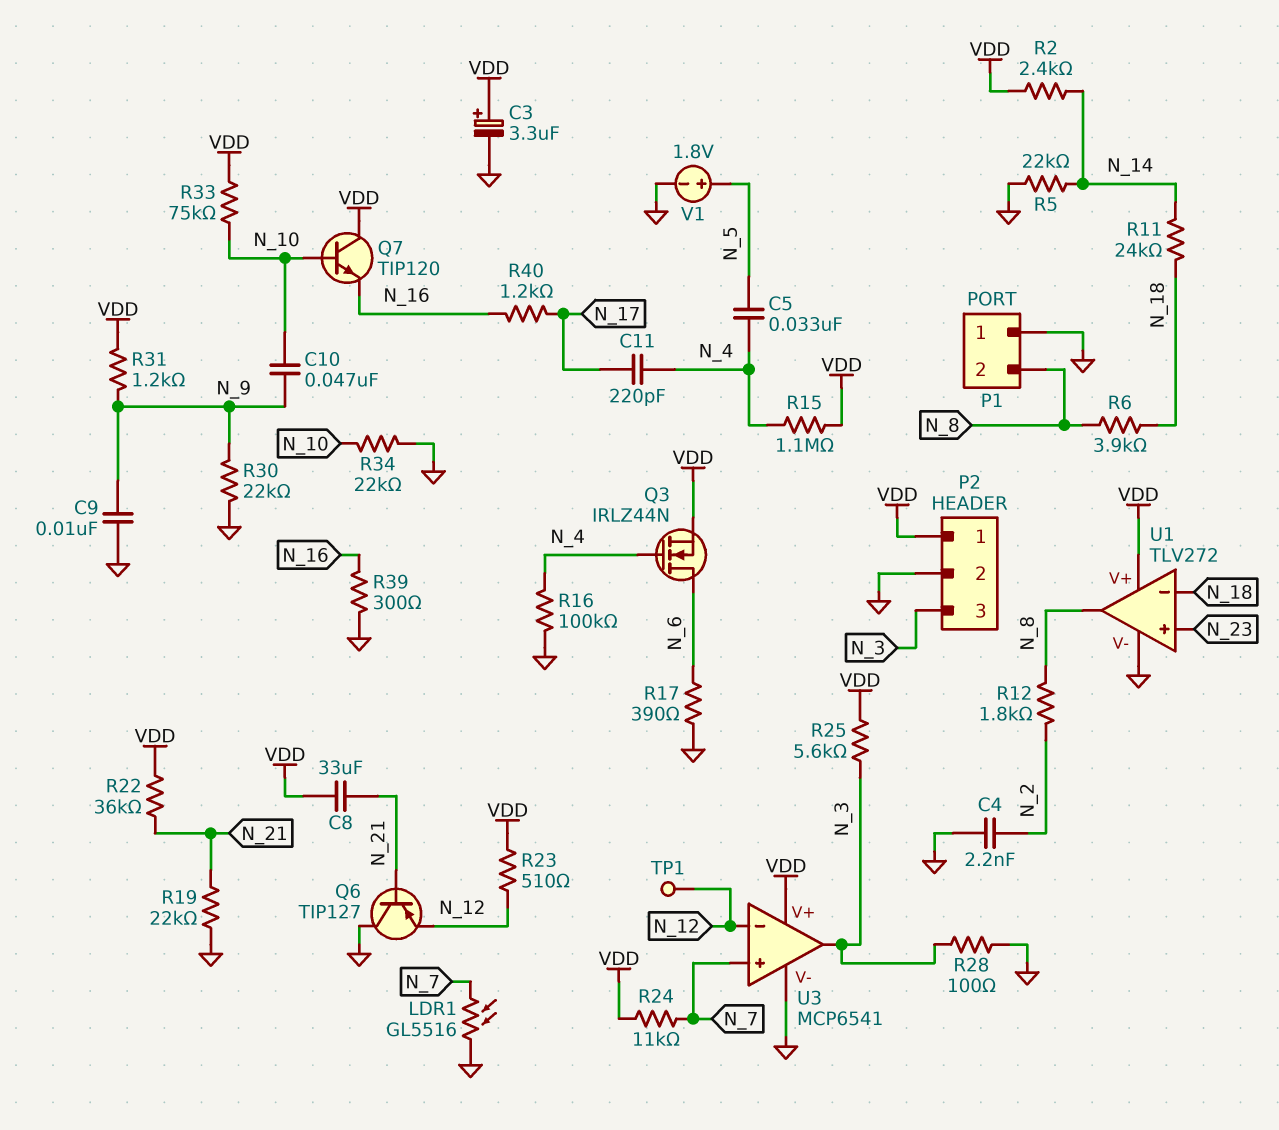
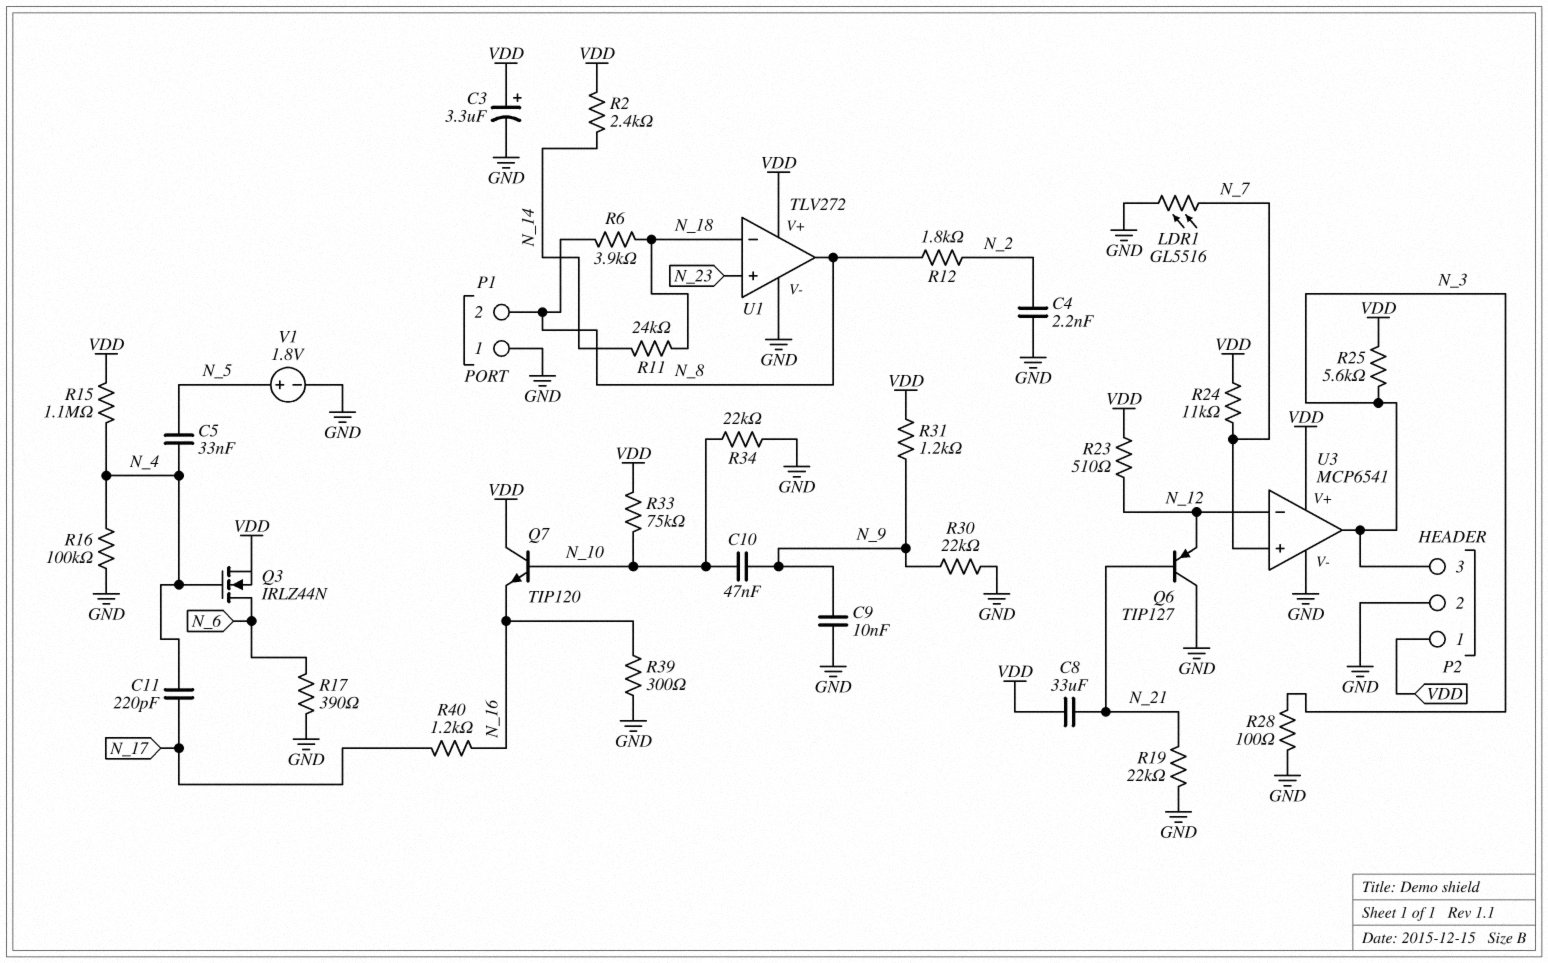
R5: 22k (GND, N_14) -> none
R22: 36k (N_21, VDD) -> none
TP1: test point (N_12) -> none

